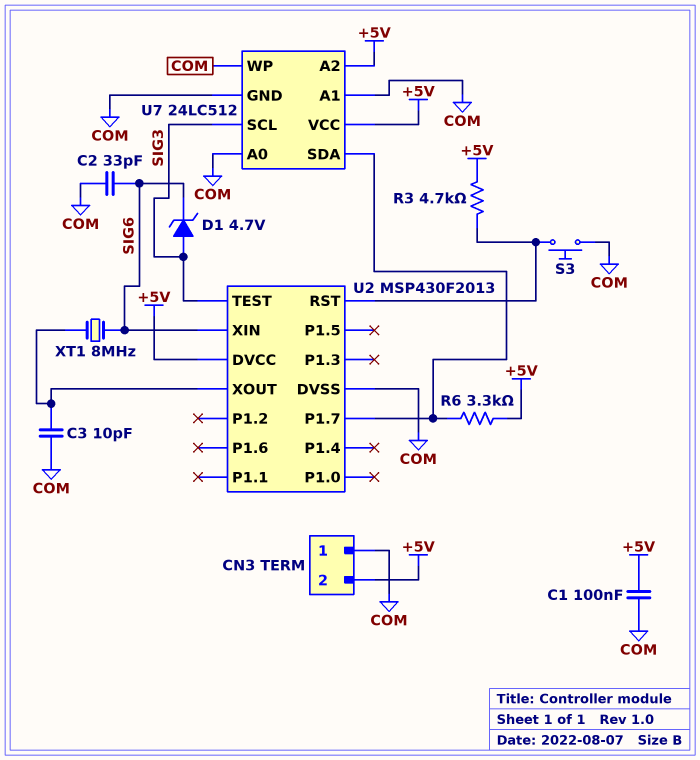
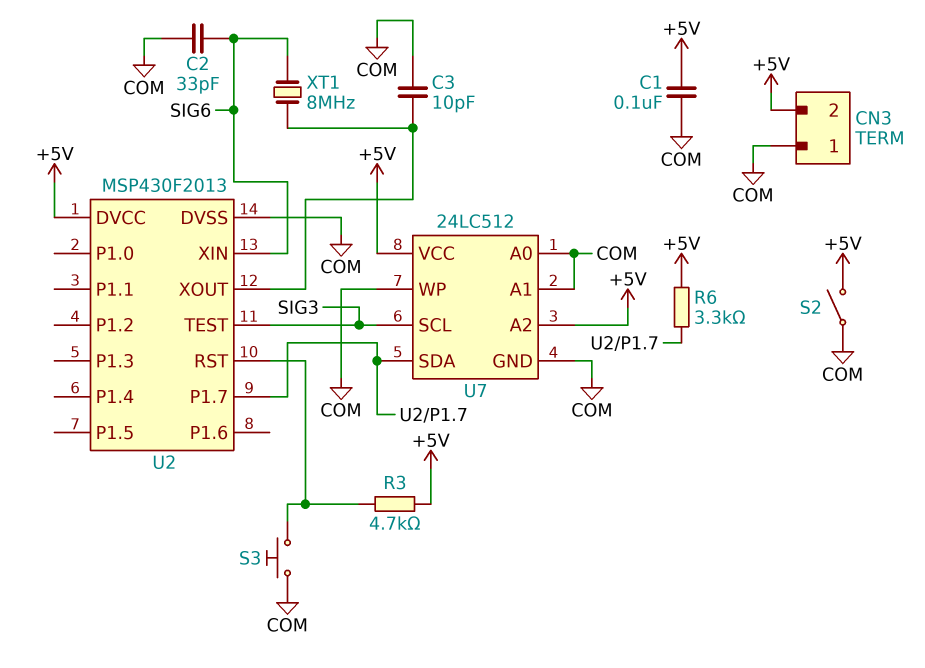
D1: zener 4.7V (A SIG3, K SIG6) -> none
S2: none -> switch (+5V, COM)

